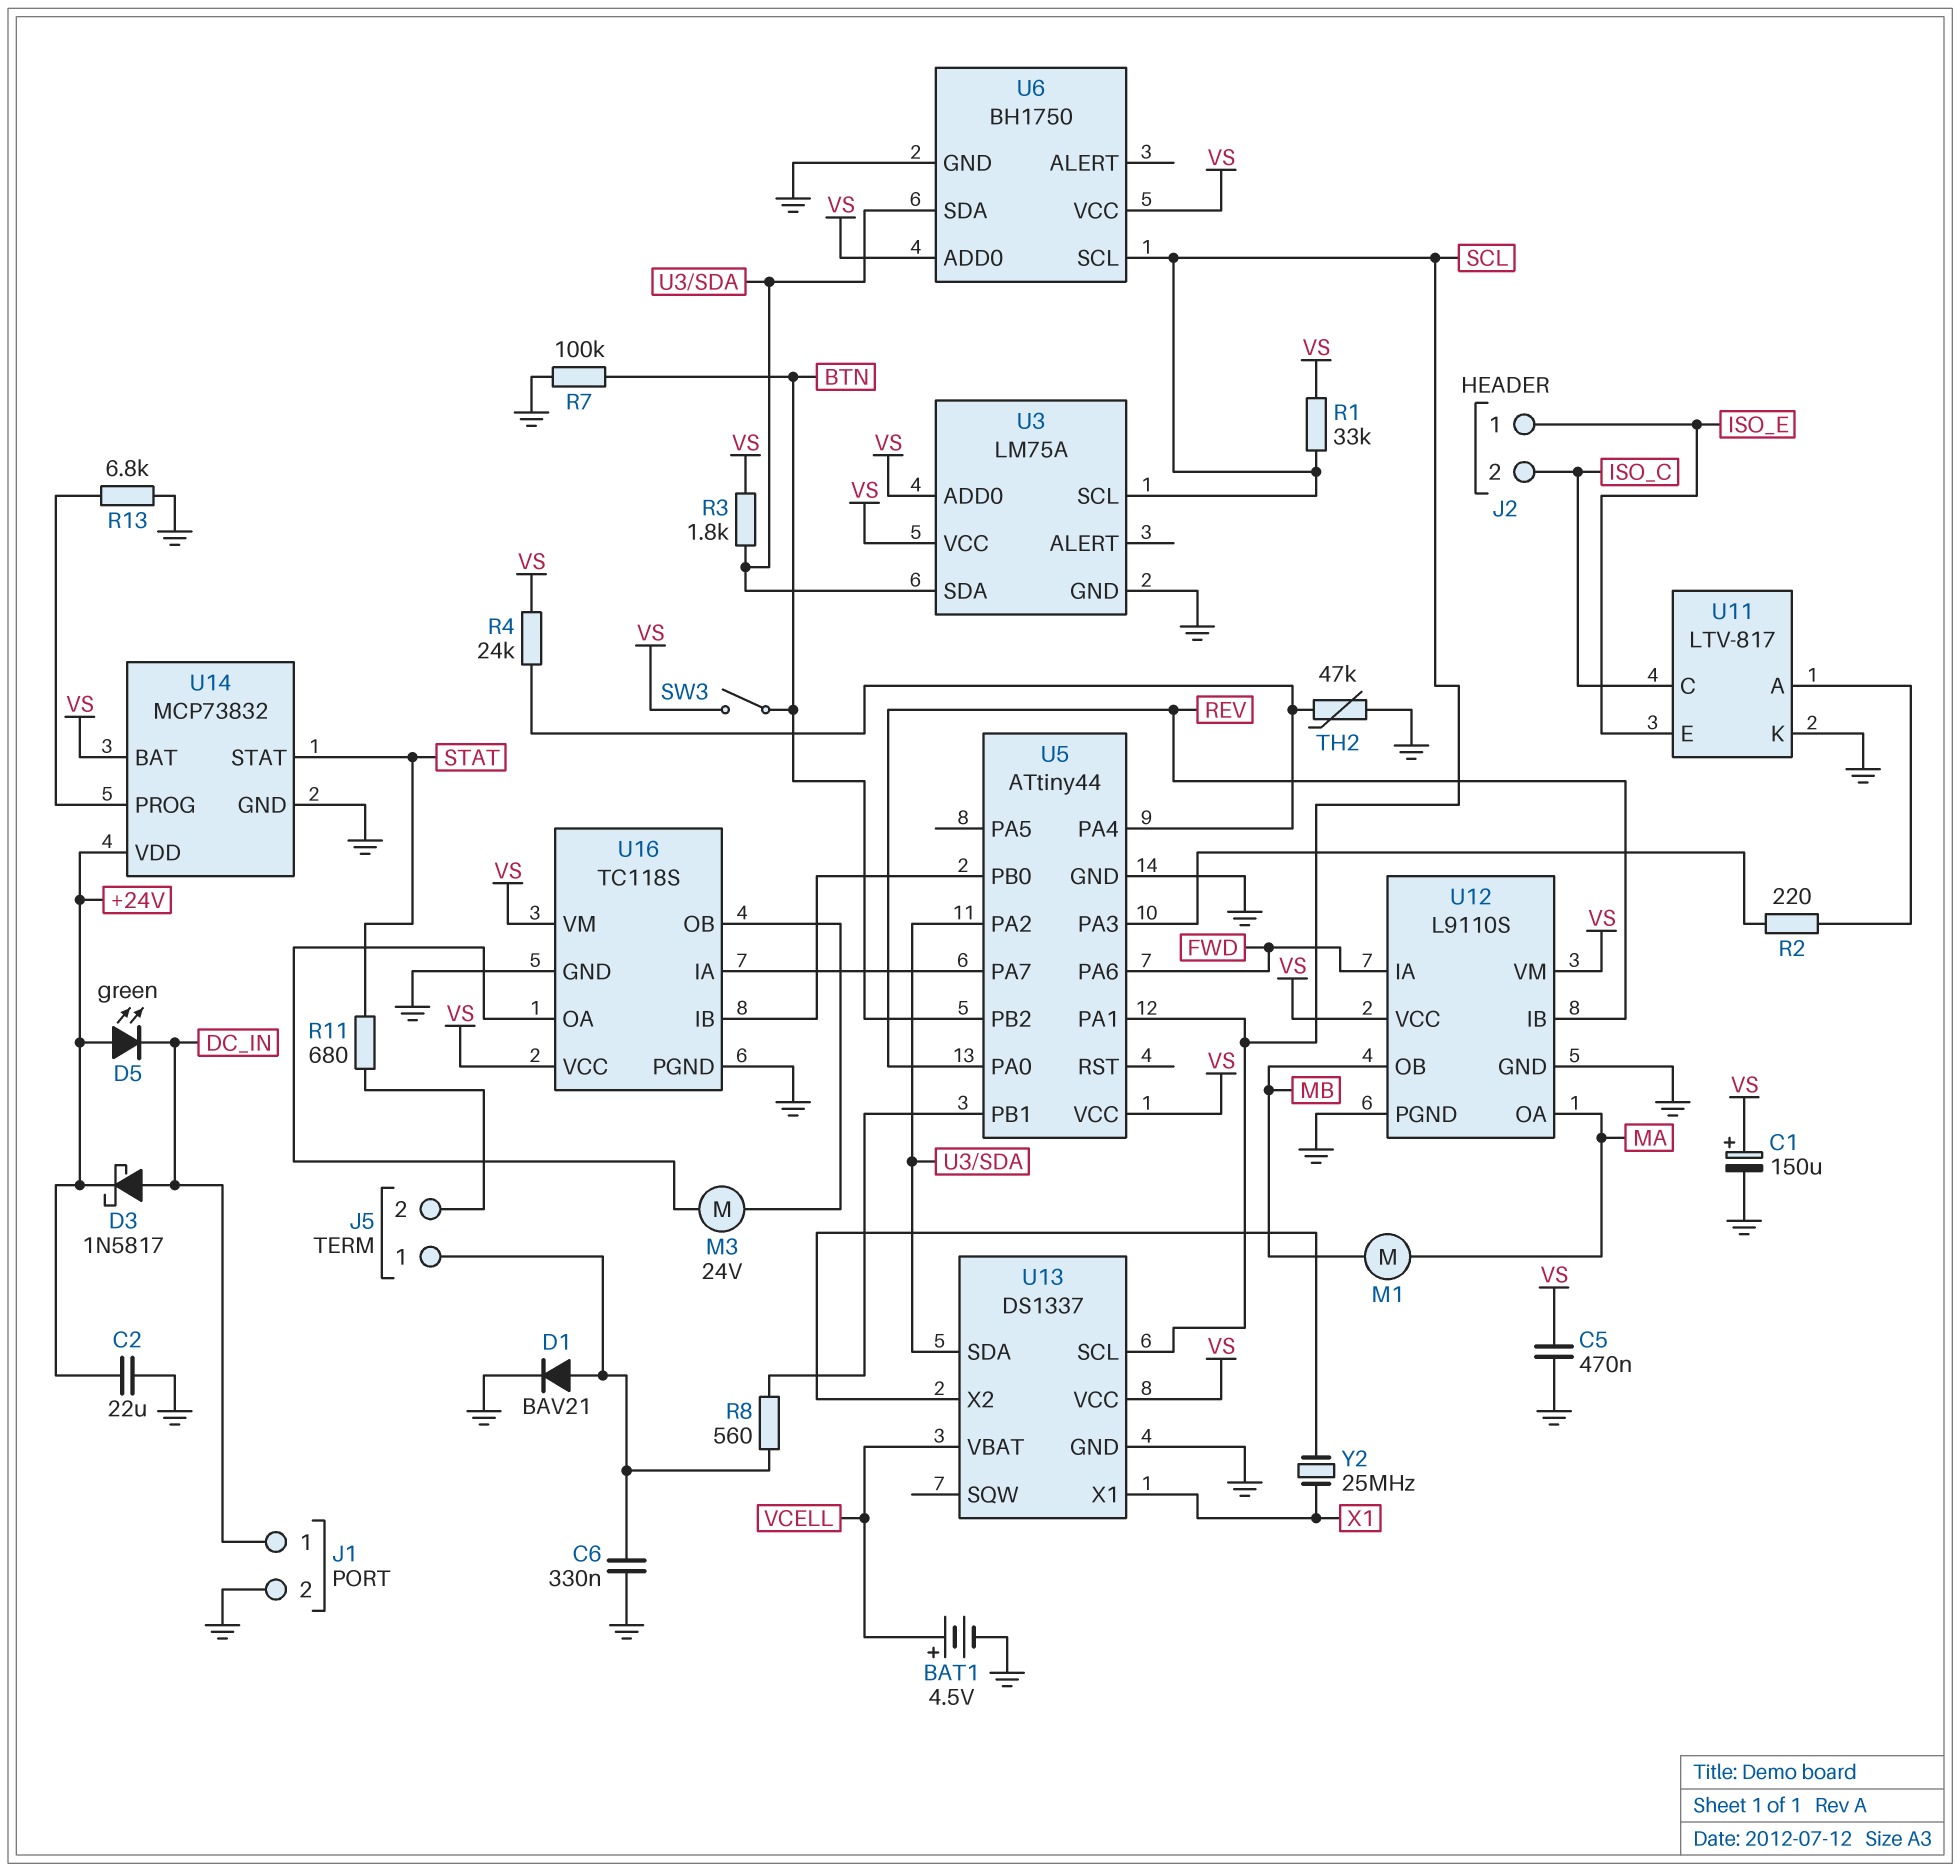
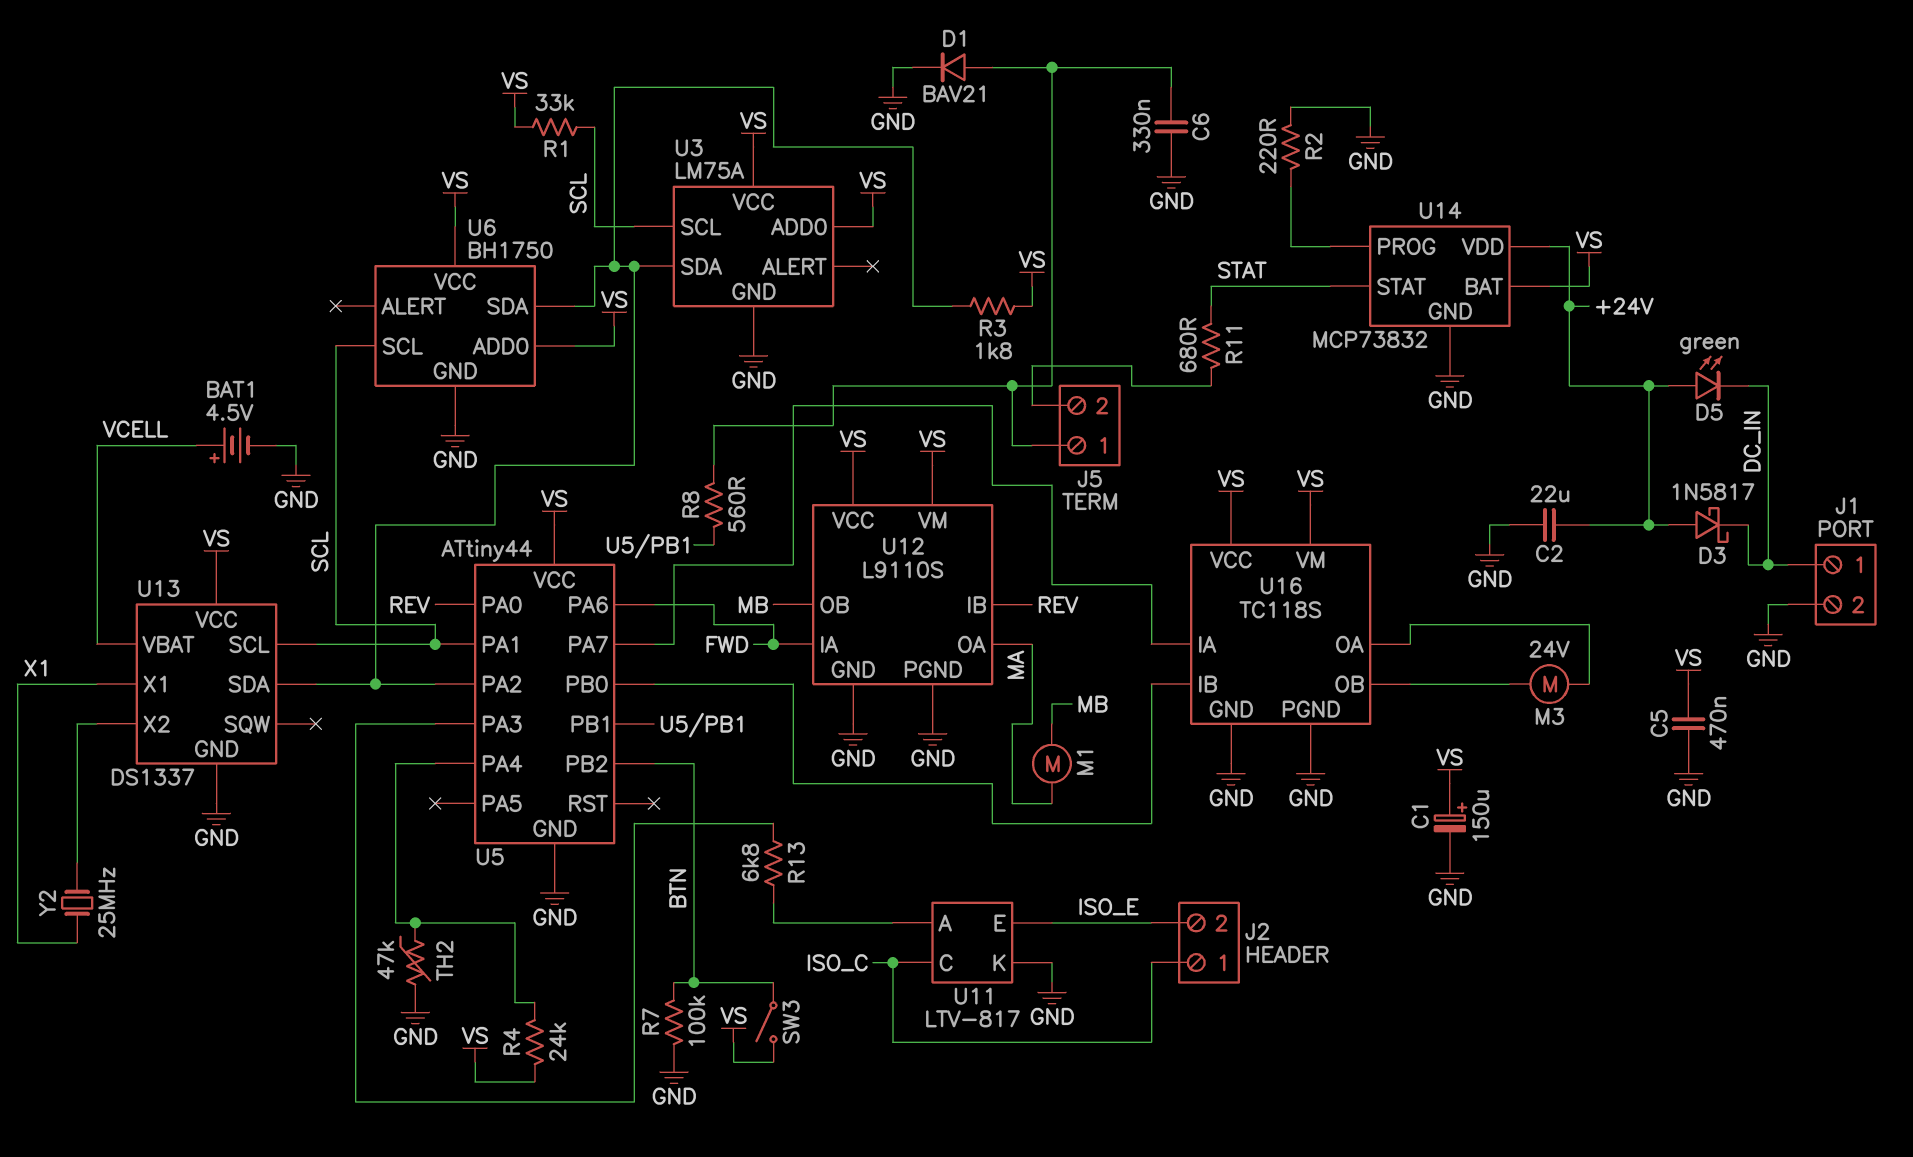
D3: schottky 1N5817 (A DC_IN, K +24V) -> schottky 1N5817 (A +24V, K DC_IN)
J2 pin 1: ISO_E -> ISO_C
J2 pin 2: ISO_C -> ISO_E
R2: 220 (U5/PA3, U11/A) -> 220 (GND, U14/PROG)
R13: 6.8k (GND, U14/PROG) -> 6.8k (U5/PA3, U11/A)

